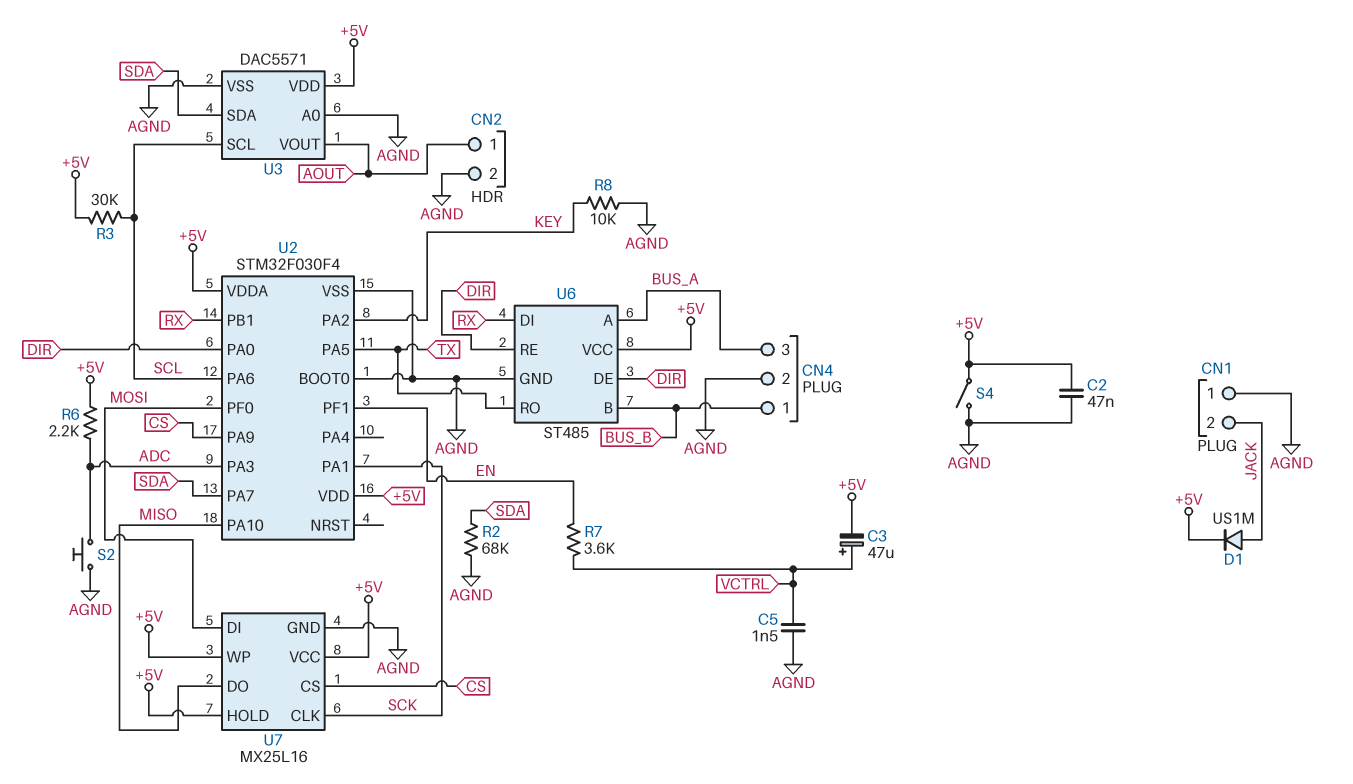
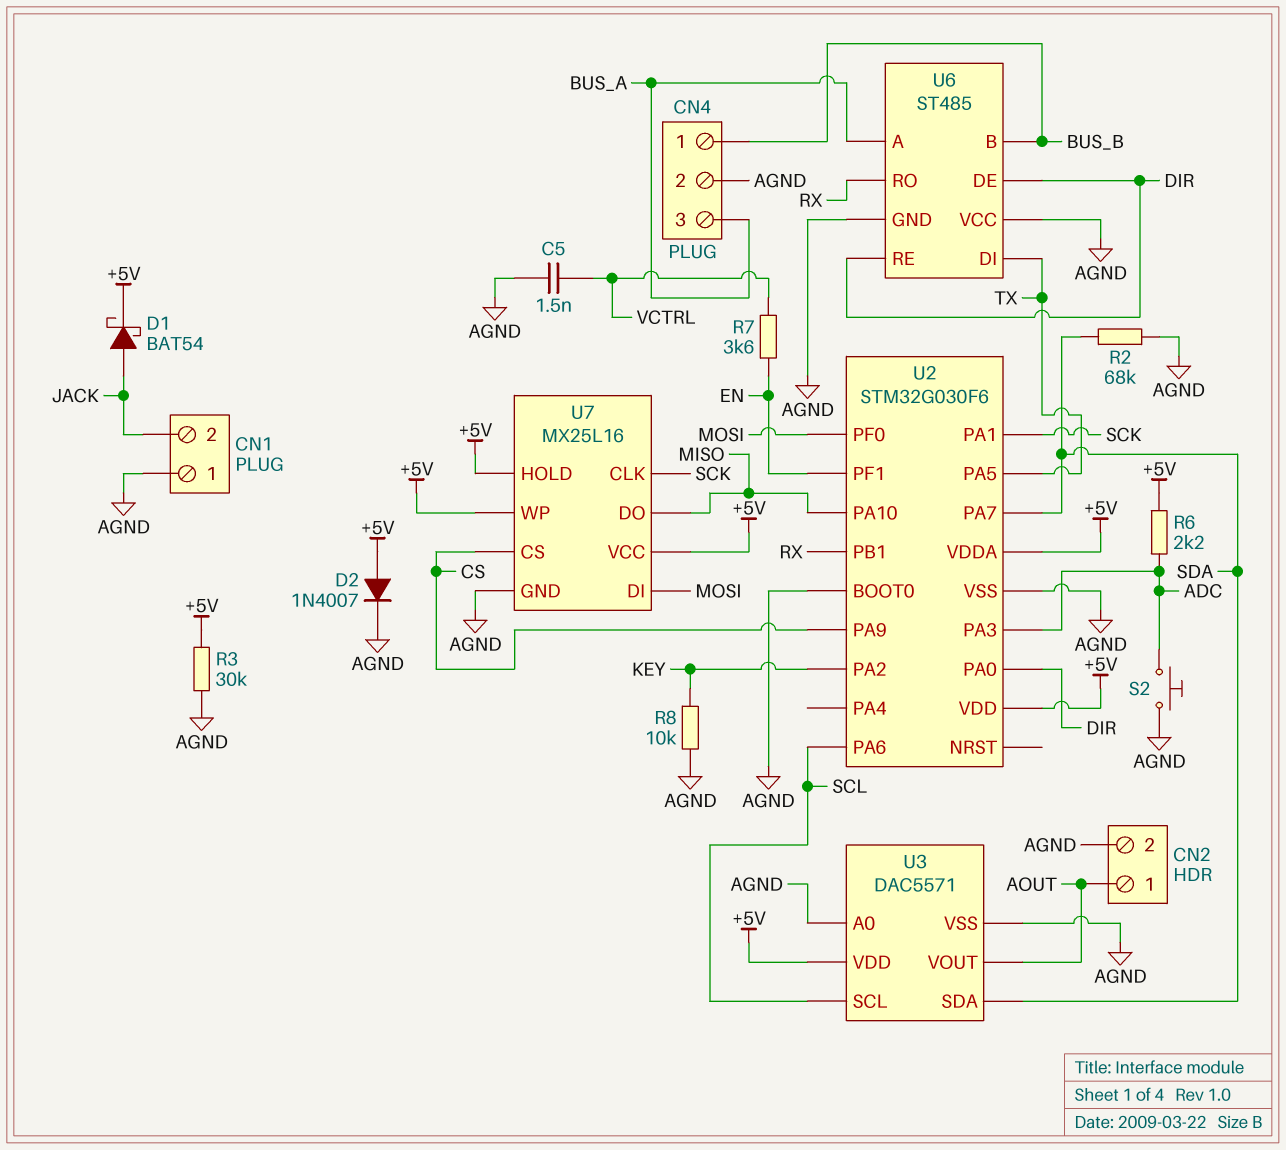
C2: 47nF (+5V, AGND) -> none
C3: 47uF (plus VCTRL, minus +5V) -> none
D1: diode US1M (A JACK, K +5V) -> schottky BAT54 (A JACK, K +5V)
D2: none -> diode 1N4007 (A +5V, K AGND)
R3: 30k (+5V, SCL) -> 30k (+5V, AGND)
S4: switch (+5V, AGND) -> none
U2: STM32F030F4 -> STM32G030F6
U6 pin DI: RX -> TX
U6 pin RO: TX -> RX
U6 pin VCC: +5V -> AGND

